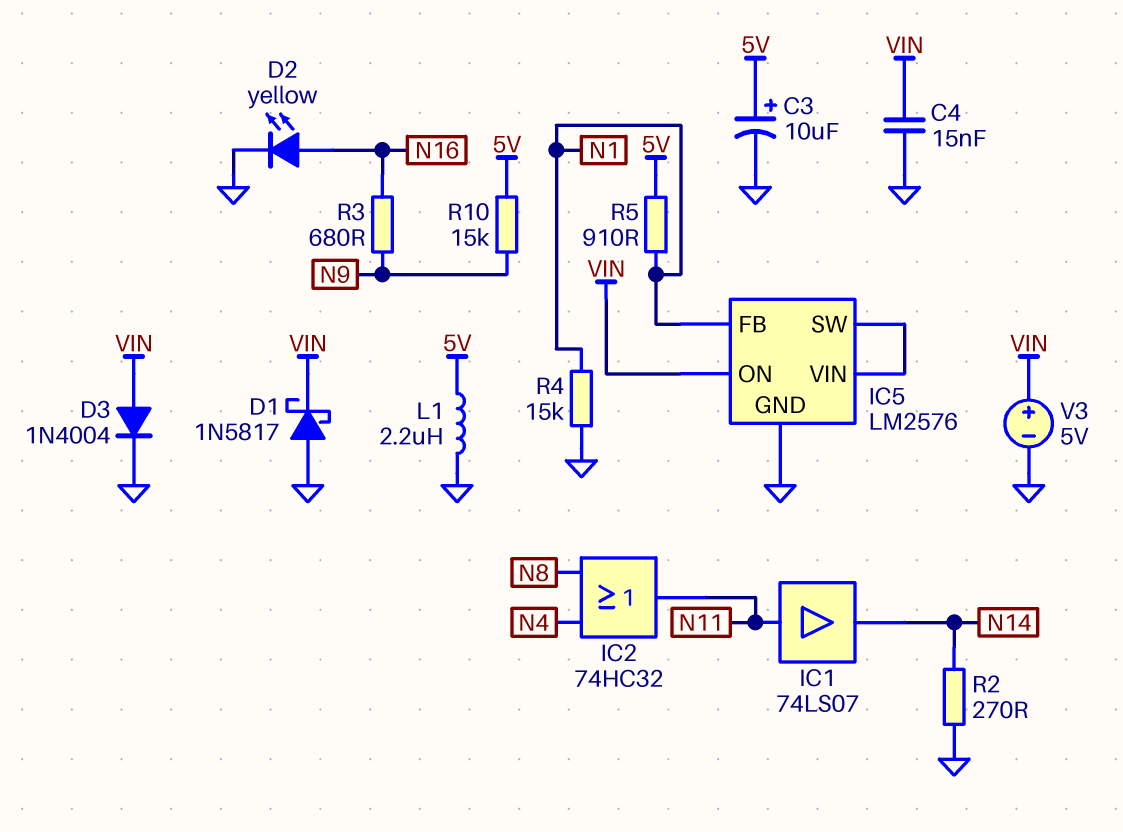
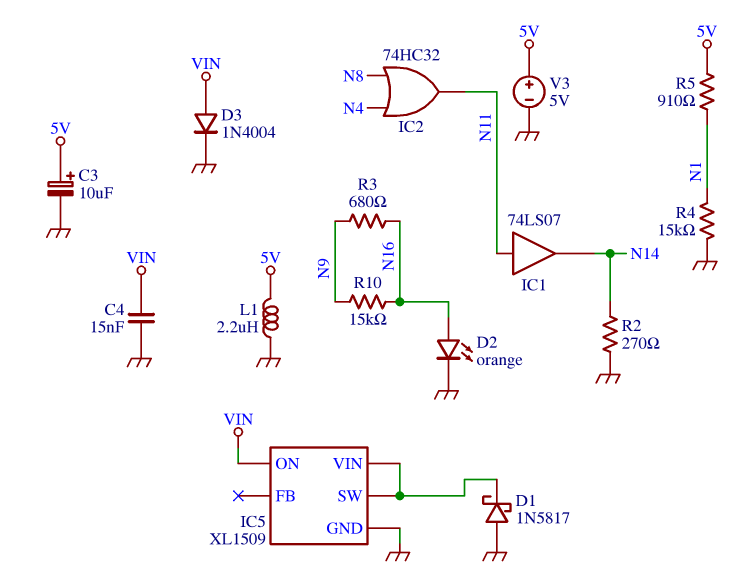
D1: schottky 1N5817 (A GND, K VIN) -> schottky 1N5817 (A GND, K IC5/SW)
D2: LED yellow (A N16, K GND) -> LED orange (A N16, K GND)
IC5: LM2576 -> XL1509
IC5 pin FB: N1 -> none
R10: 15k (5V, N9) -> 15k (N9, N16)
V3: 5V (plus VIN, minus GND) -> 5V (plus 5V, minus GND)

